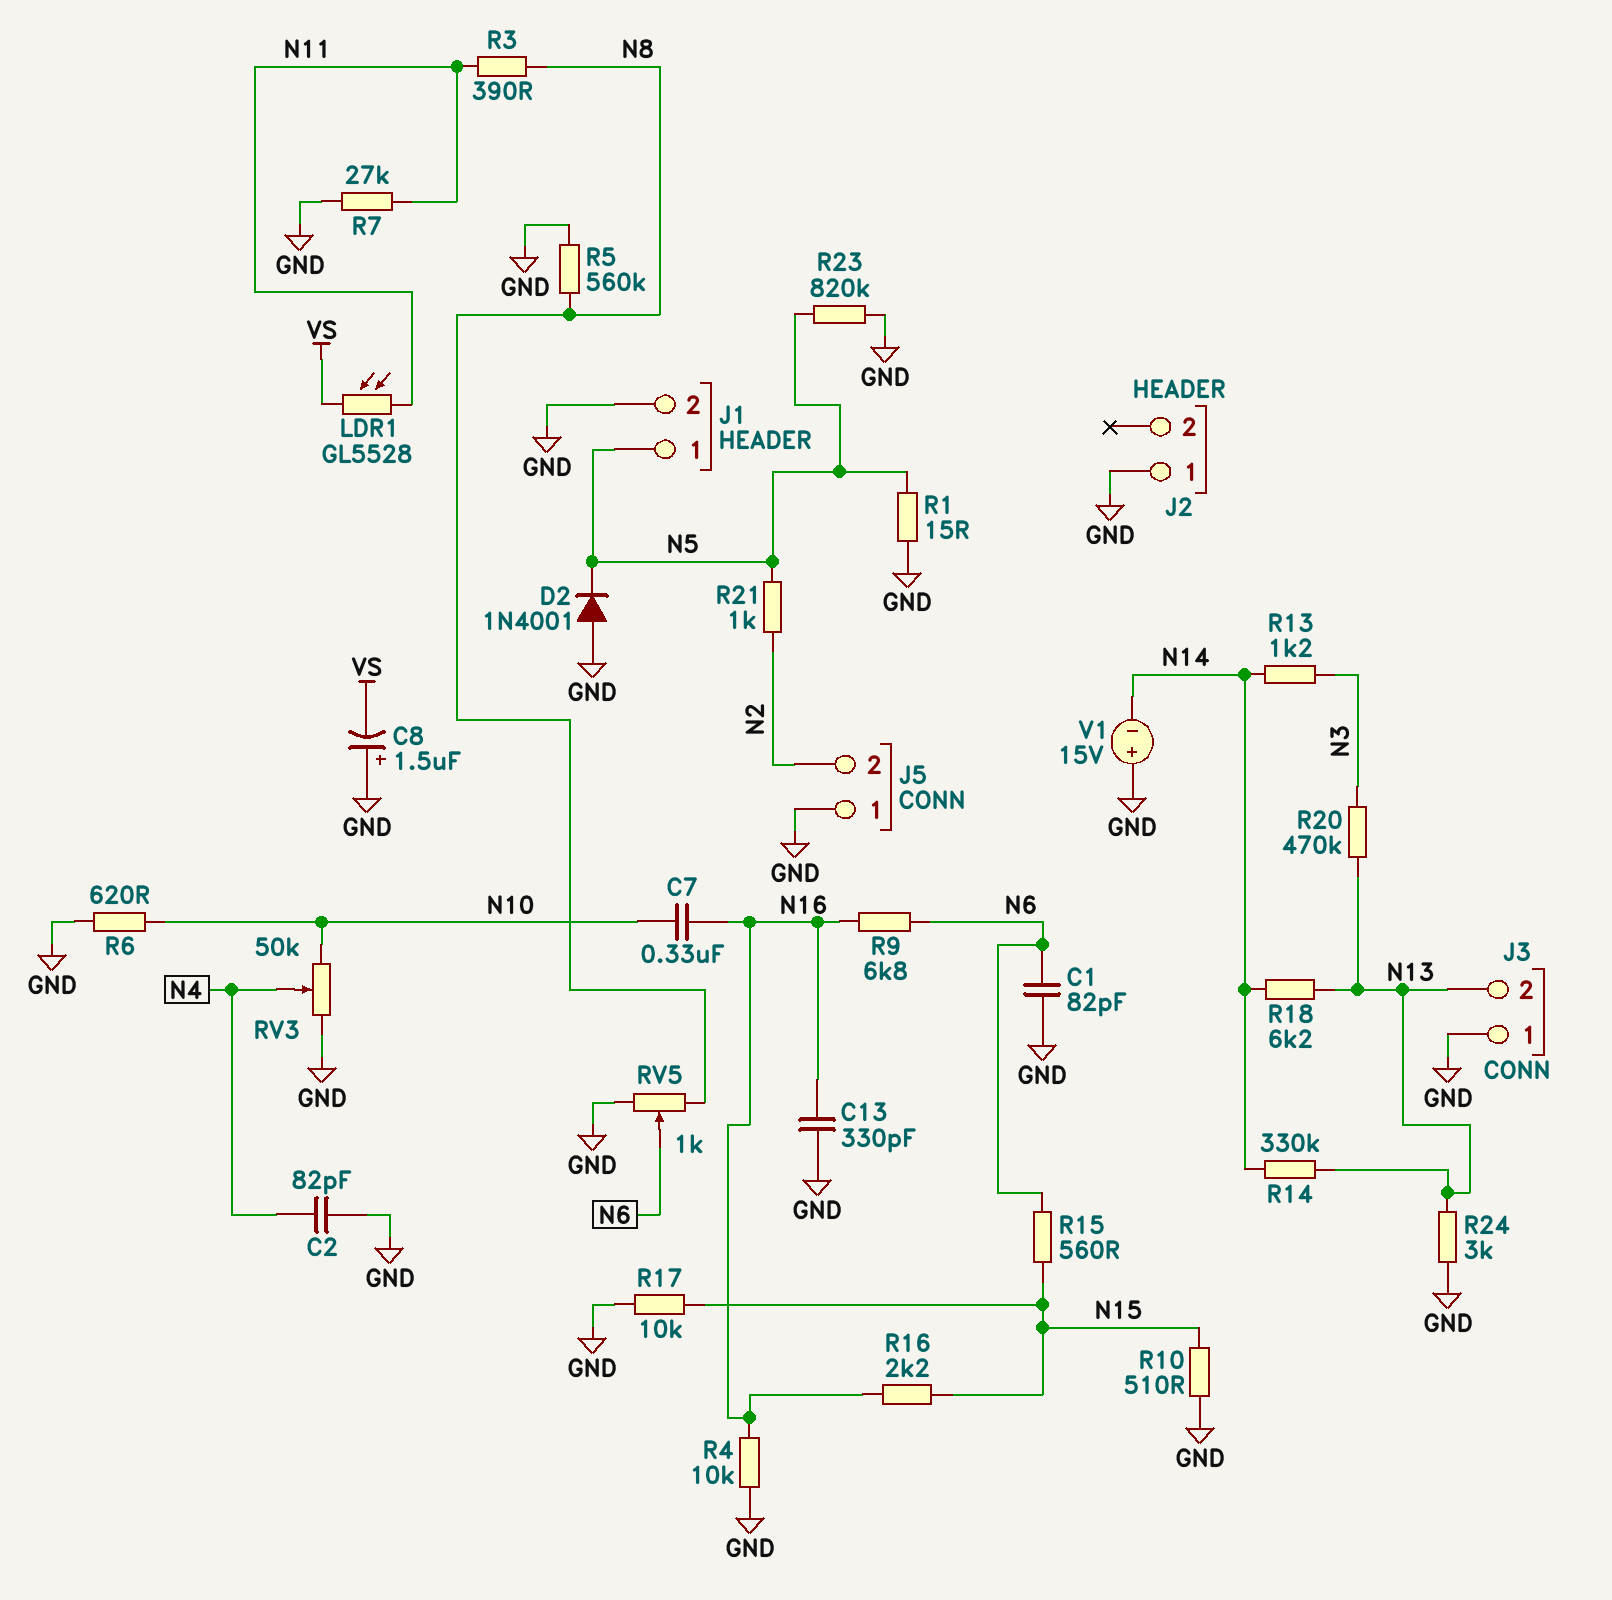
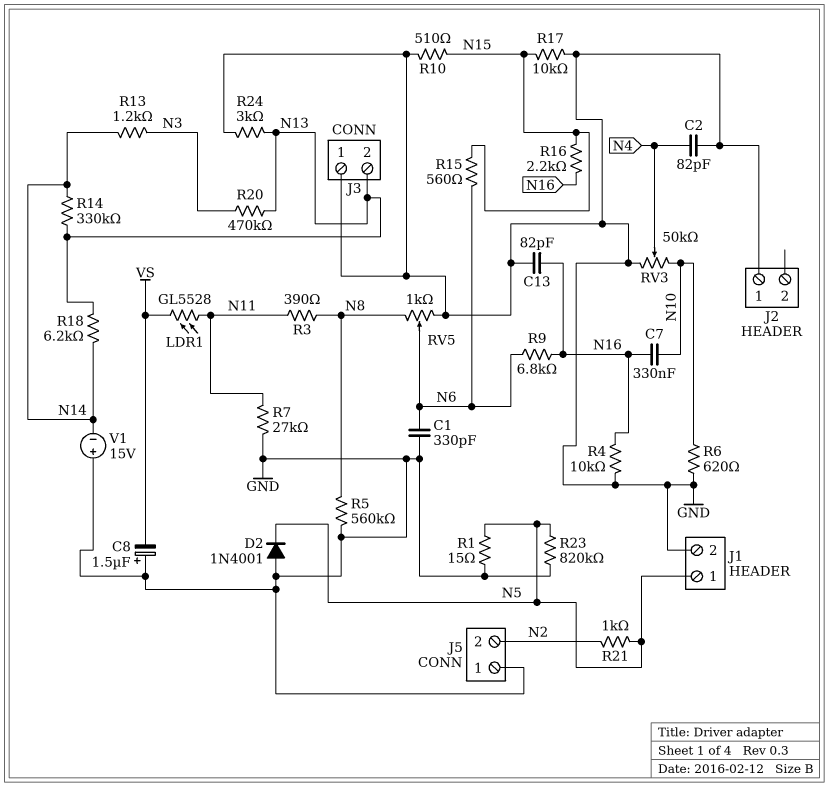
C1: 82pF (GND, N6) -> 330pF (GND, N6)
C13: 330pF (GND, N16) -> 82pF (GND, N16)

